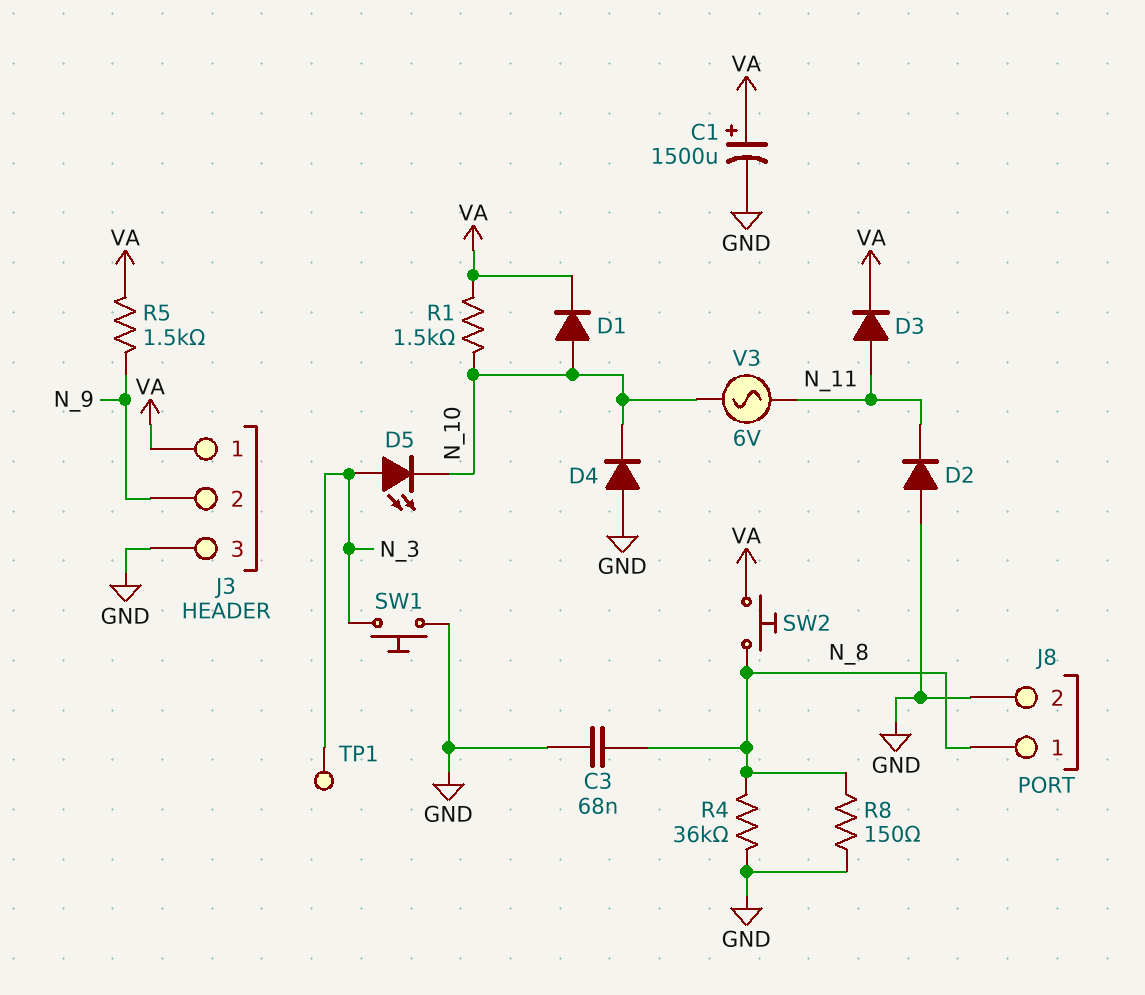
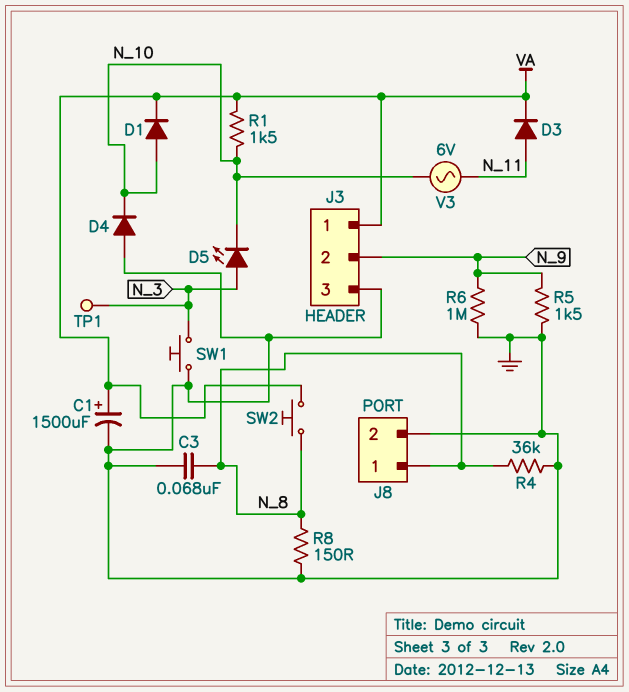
D2: diode (A GND, K N_11) -> none
R5: 1.5k (N_9, VA) -> 1.5k (GND, N_9)
R6: none -> 1M (GND, N_9)

